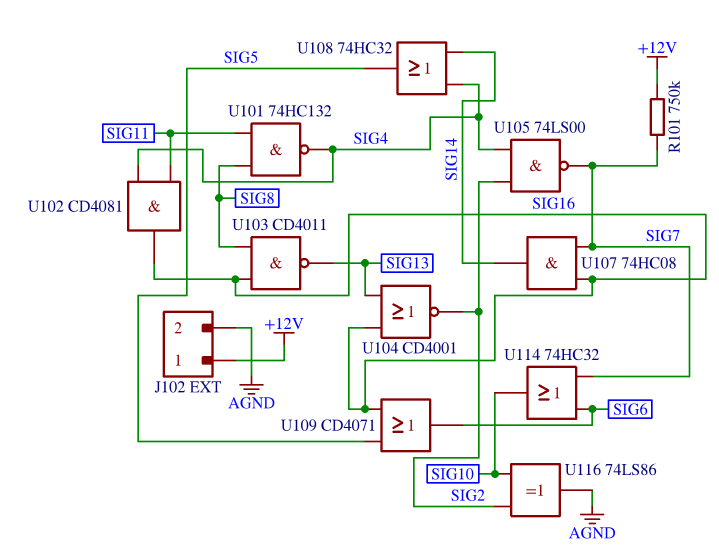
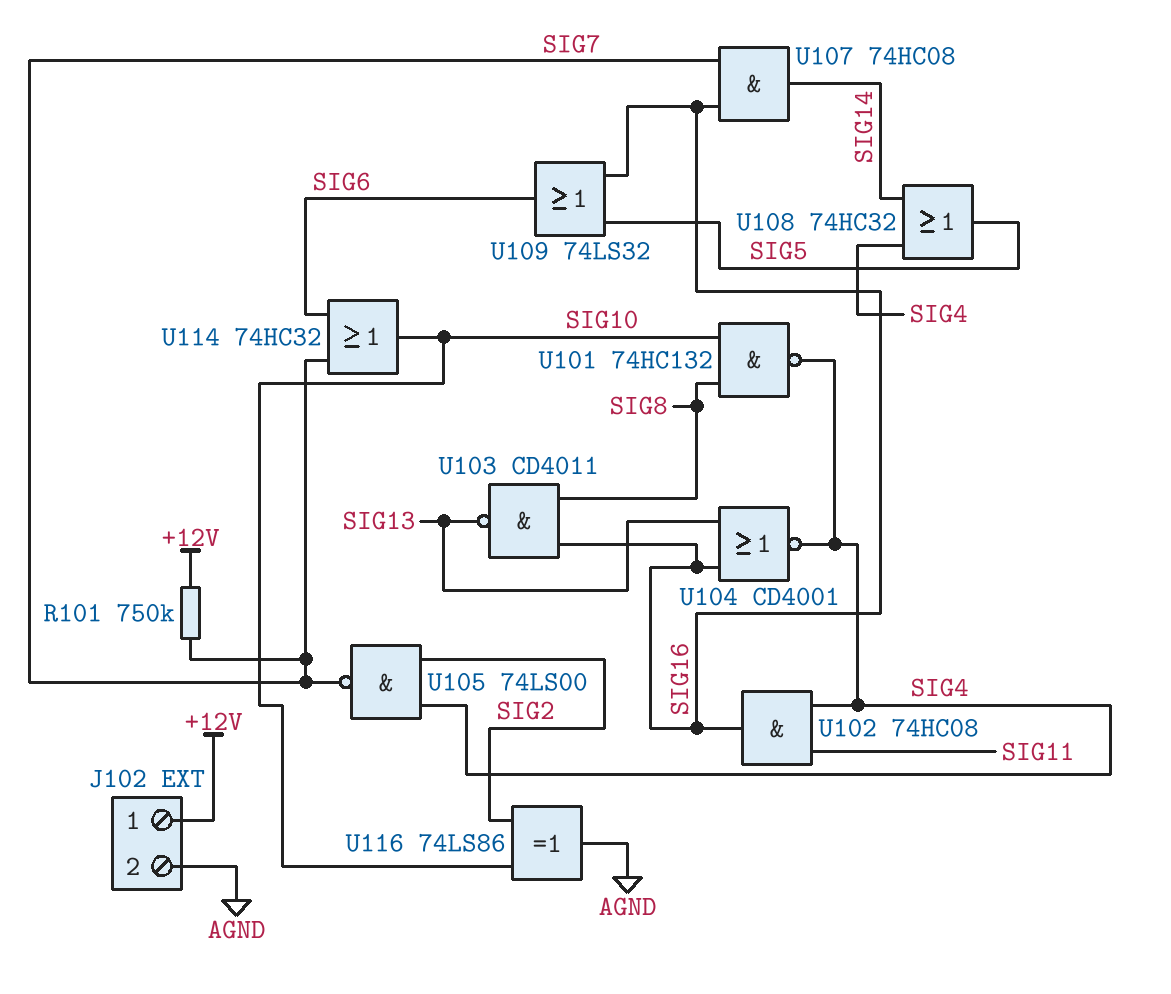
U101: NAND 74HC132 (in SIG8, in SIG11, out SIG4) -> NAND 74HC132 (in SIG8, in SIG10, out SIG4)
U102: AND CD4081 (in SIG4, in SIG11, out SIG16) -> AND 74HC08 (in SIG4, in SIG11, out SIG16)
U104: NOR CD4001 (in SIG13, in SIG16, out SIG2) -> NOR CD4001 (in SIG13, in SIG16, out SIG4)
U109: OR CD4071 (in SIG5, in SIG16, out SIG6) -> OR 74LS32 (in SIG5, in SIG16, out SIG6)

